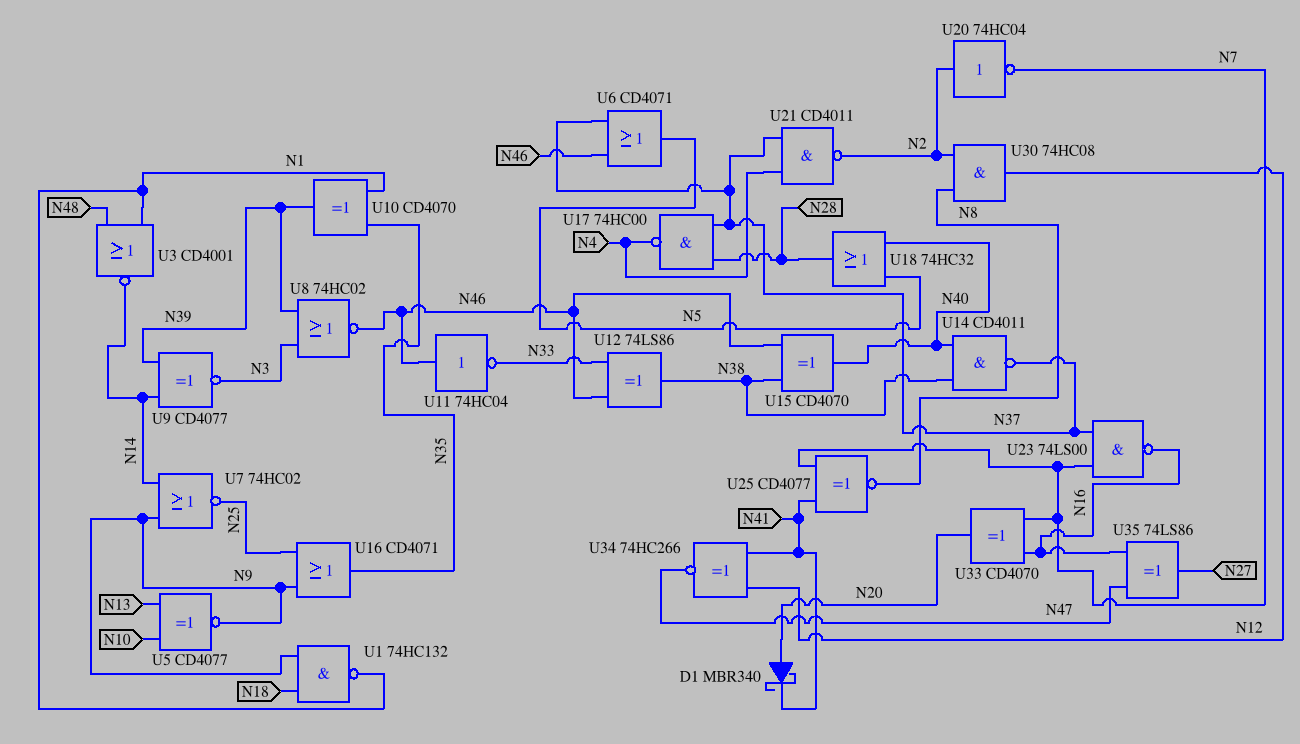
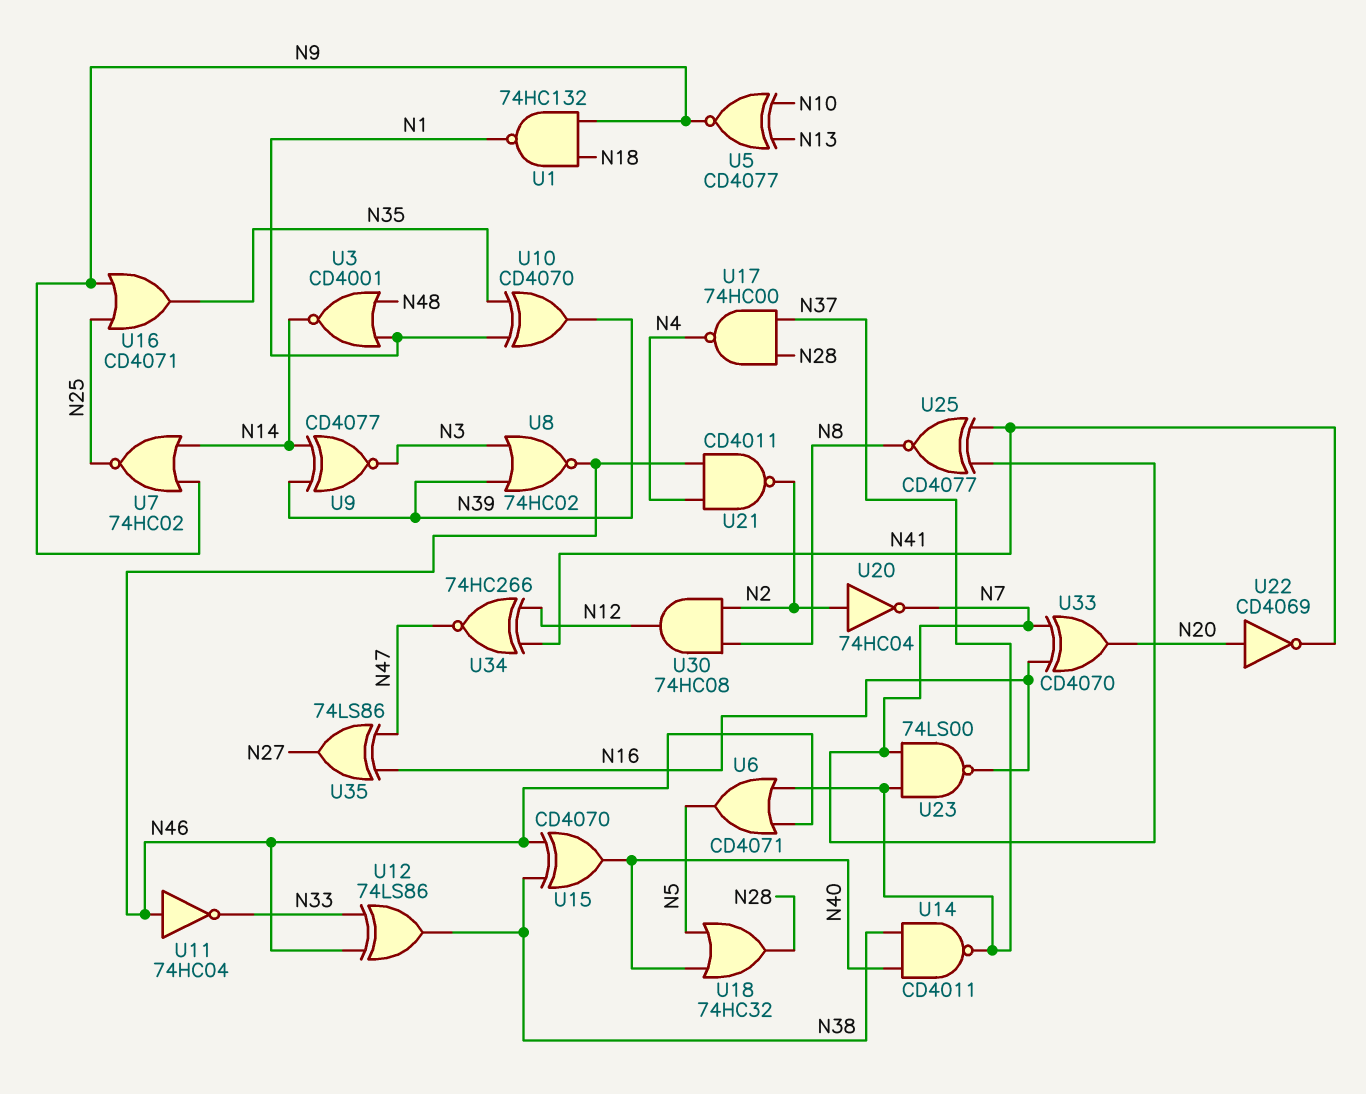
D1: schottky MBR340 (A N20, K N41) -> none
U21: NAND CD4011 (in N4, in N37, out N2) -> NAND CD4011 (in N4, in N46, out N2)
U22: none -> NOT CD4069 (in N20, out N41)

